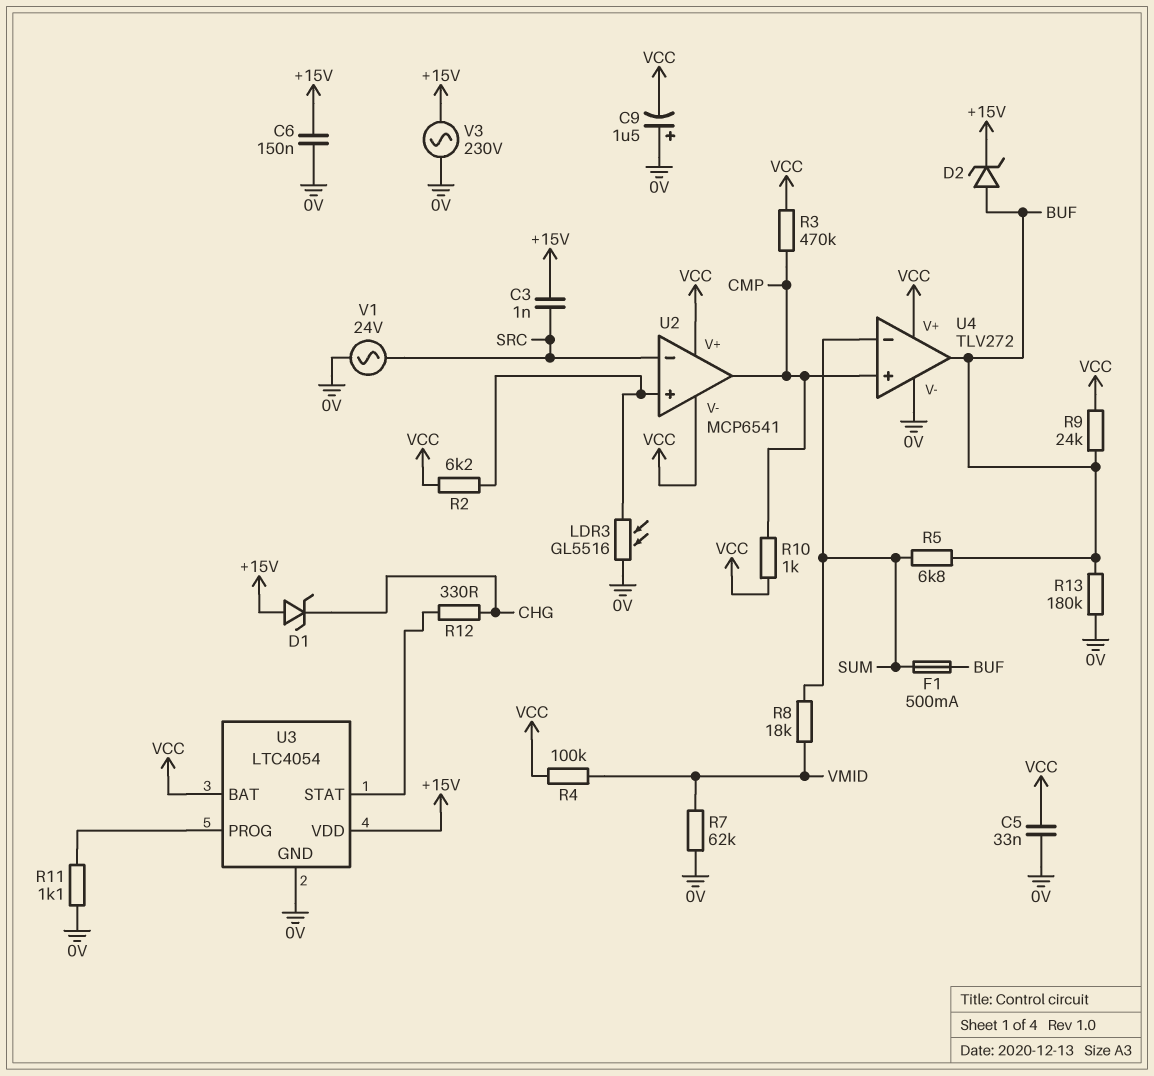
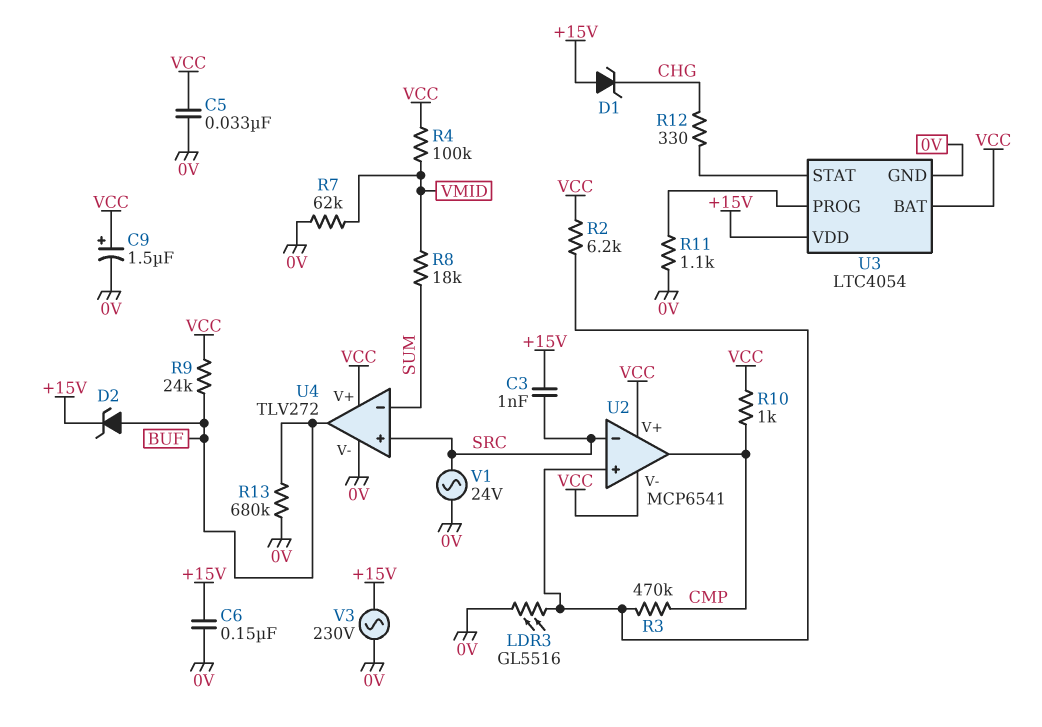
C9: 1.5uF (plus 0V, minus VCC) -> 1.5uF (plus VCC, minus 0V)
F1: 500mA (BUF, SUM) -> none
R3: 470k (CMP, VCC) -> 470k (CMP, U2/in+)
R5: 6.8k (BUF, SUM) -> none
R13: 180k (0V, BUF) -> 680k (0V, BUF)
U4 pin in+: CMP -> SRC

